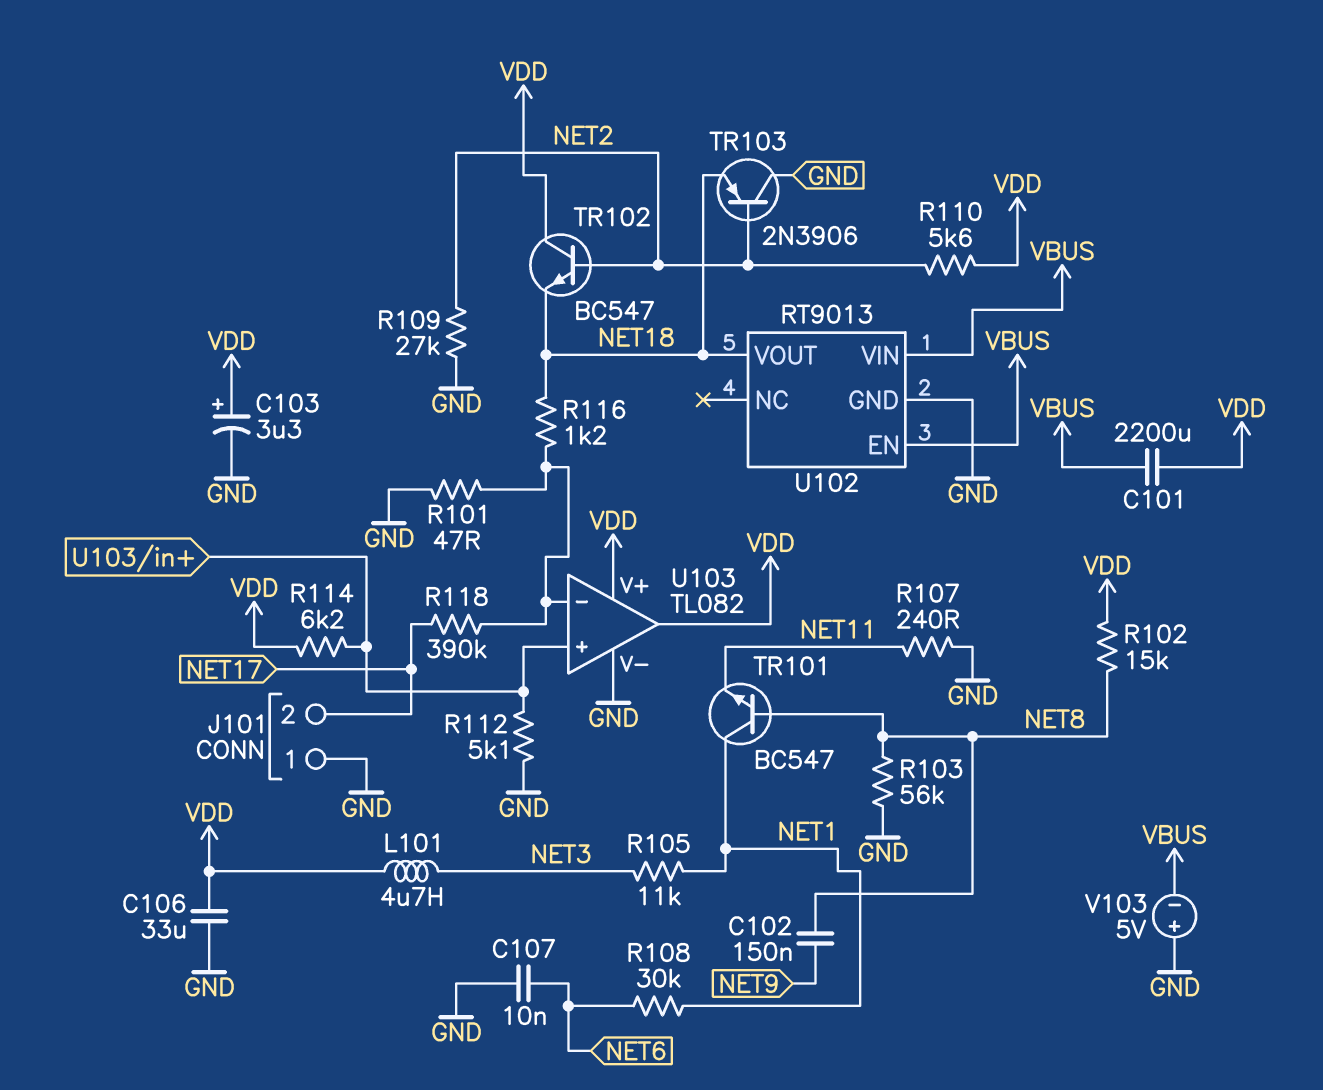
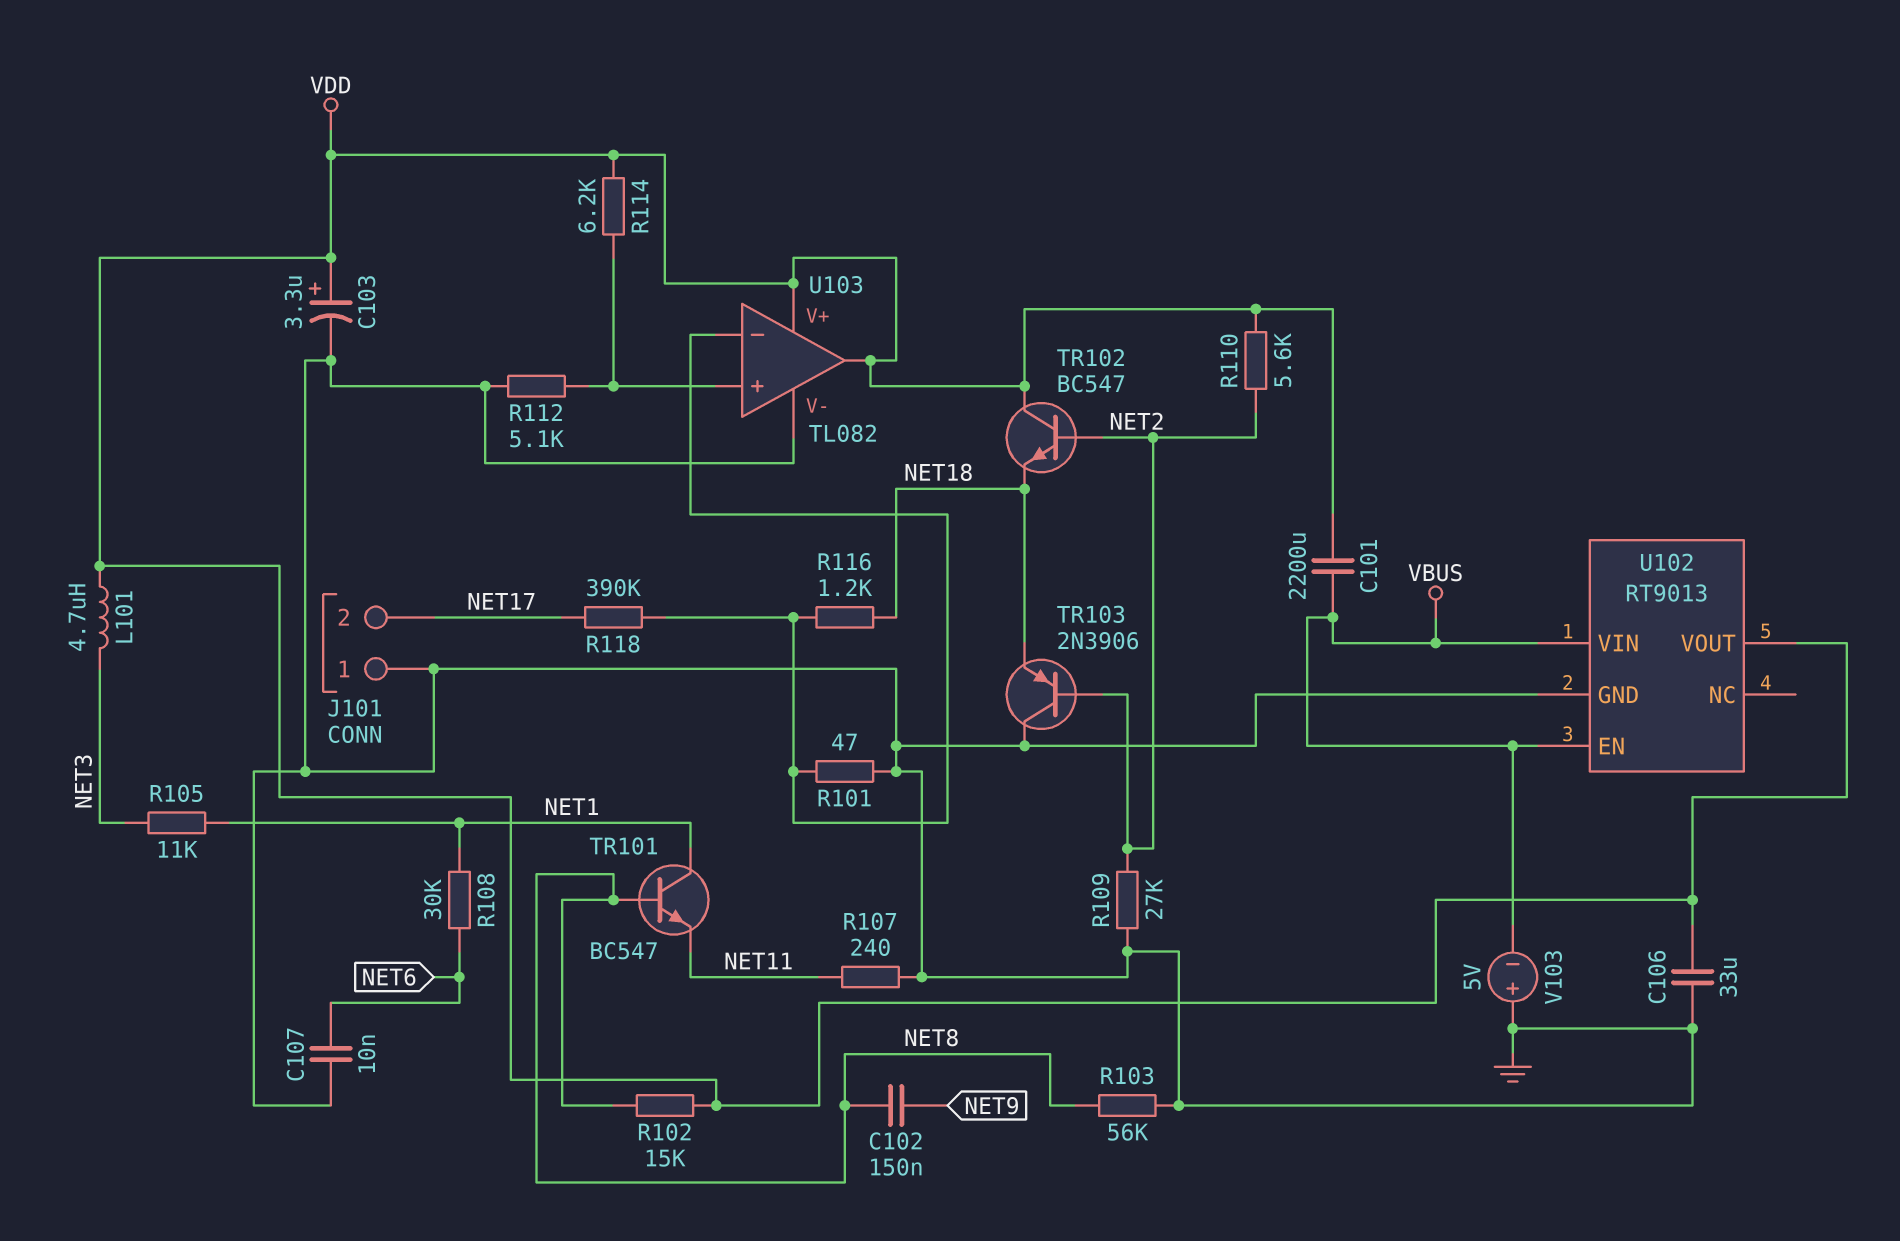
U102 pin VOUT: NET18 -> VDD

